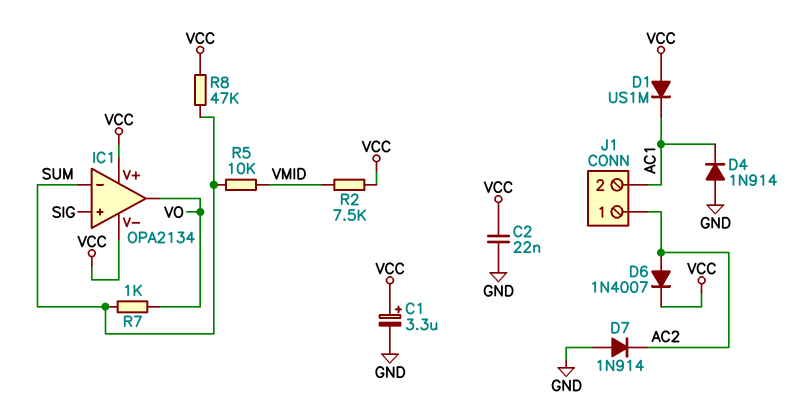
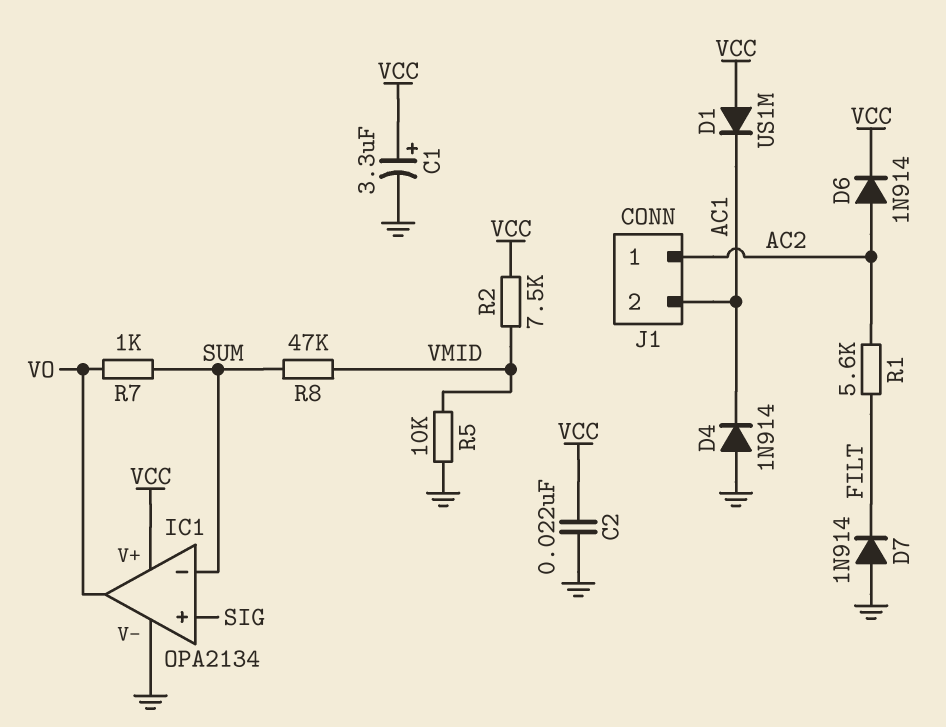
D6: diode 1N4007 (A AC2, K VCC) -> diode 1N914 (A AC2, K VCC)
D7: diode 1N914 (A GND, K AC2) -> diode 1N914 (A GND, K FILT)
IC1 pin V-: VCC -> GND
R1: none -> 5.6k (AC2, FILT)
R5: 10k (SUM, VMID) -> 10k (GND, VMID)
R8: 47k (SUM, VCC) -> 47k (SUM, VMID)

